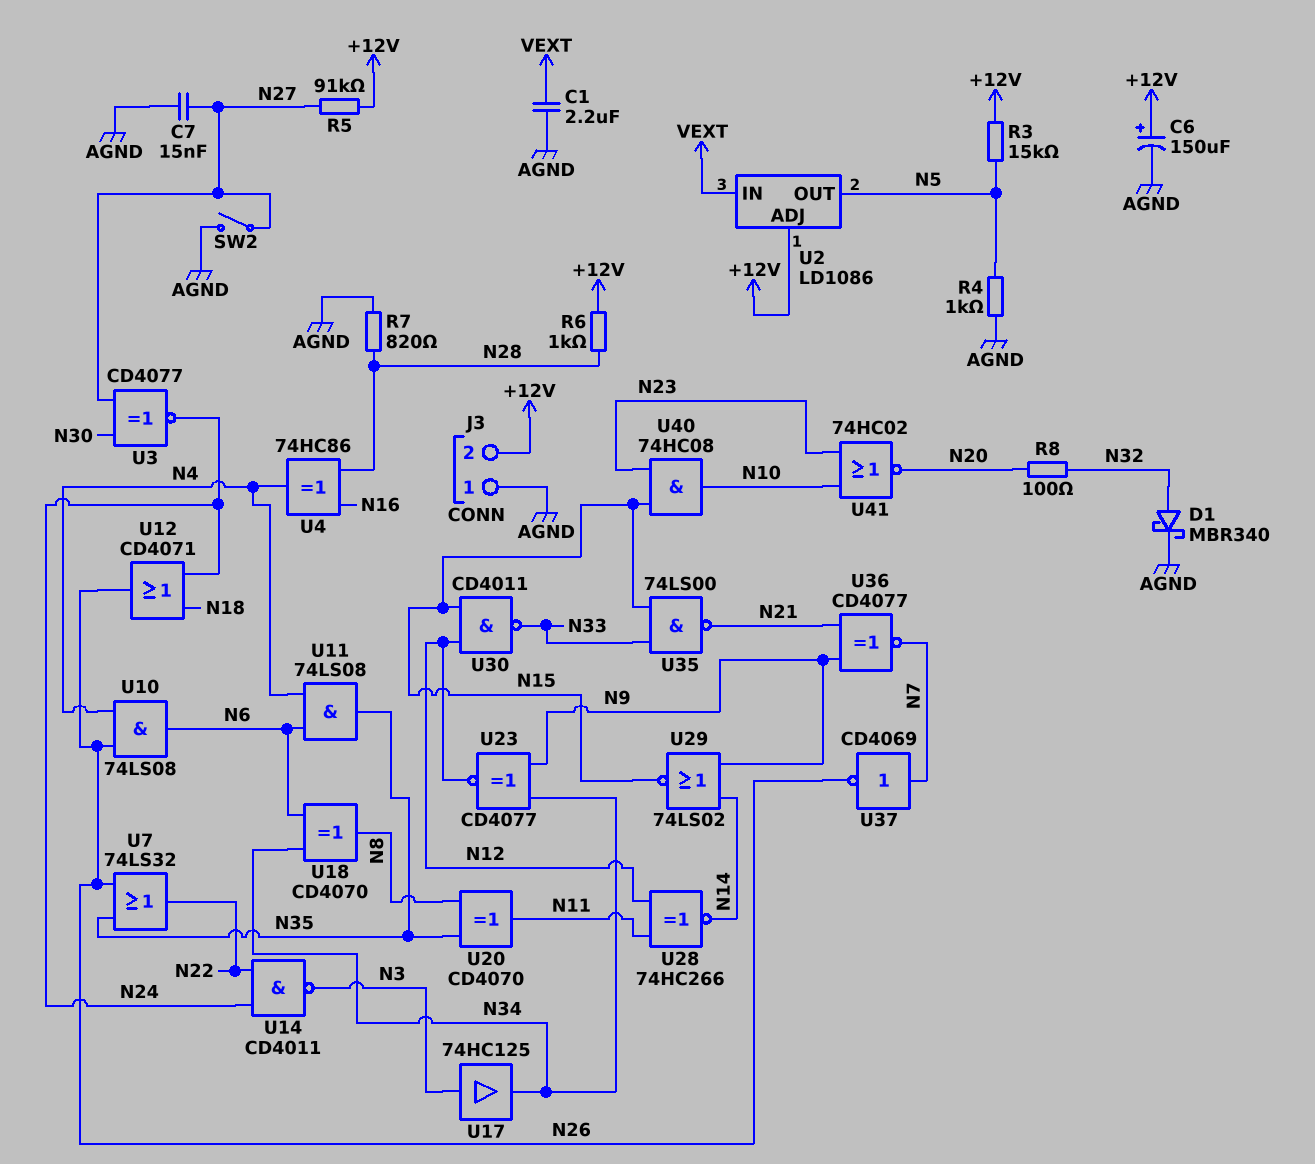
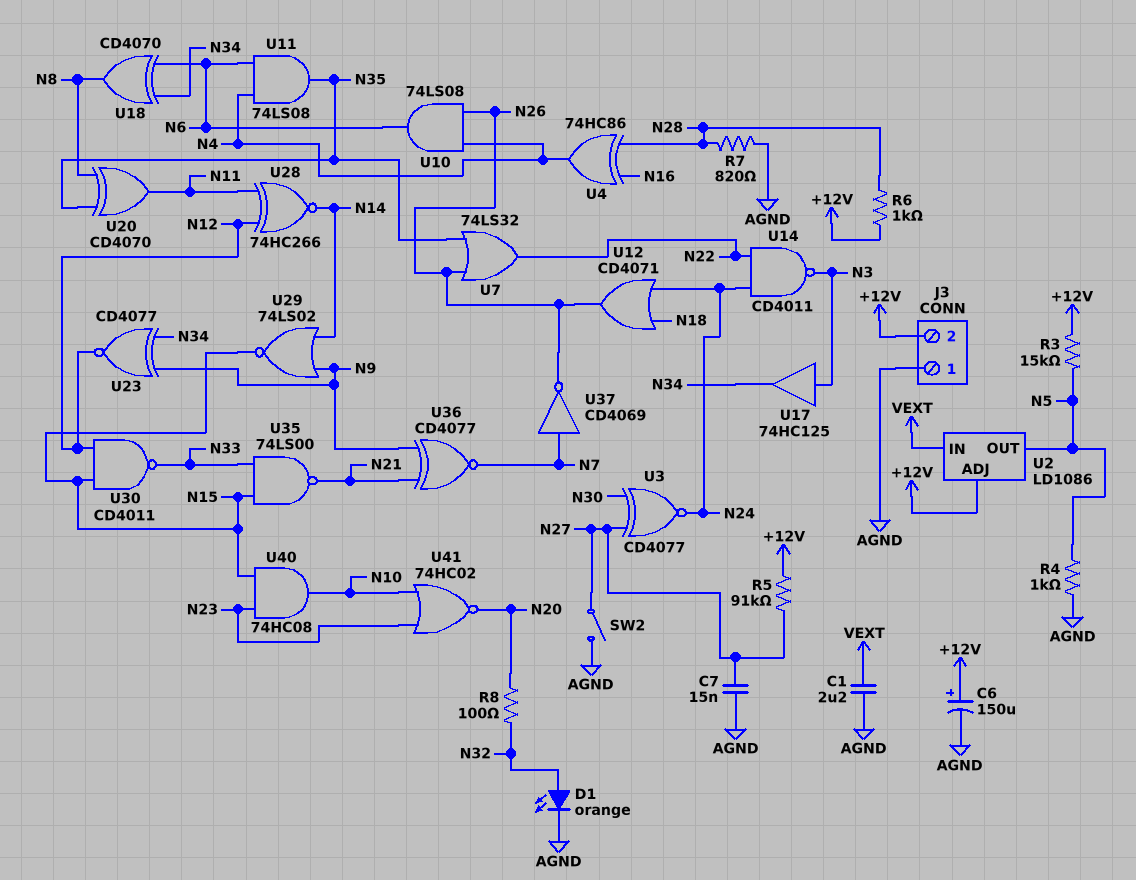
D1: schottky MBR340 (A N32, K AGND) -> LED orange (A N32, K AGND)

